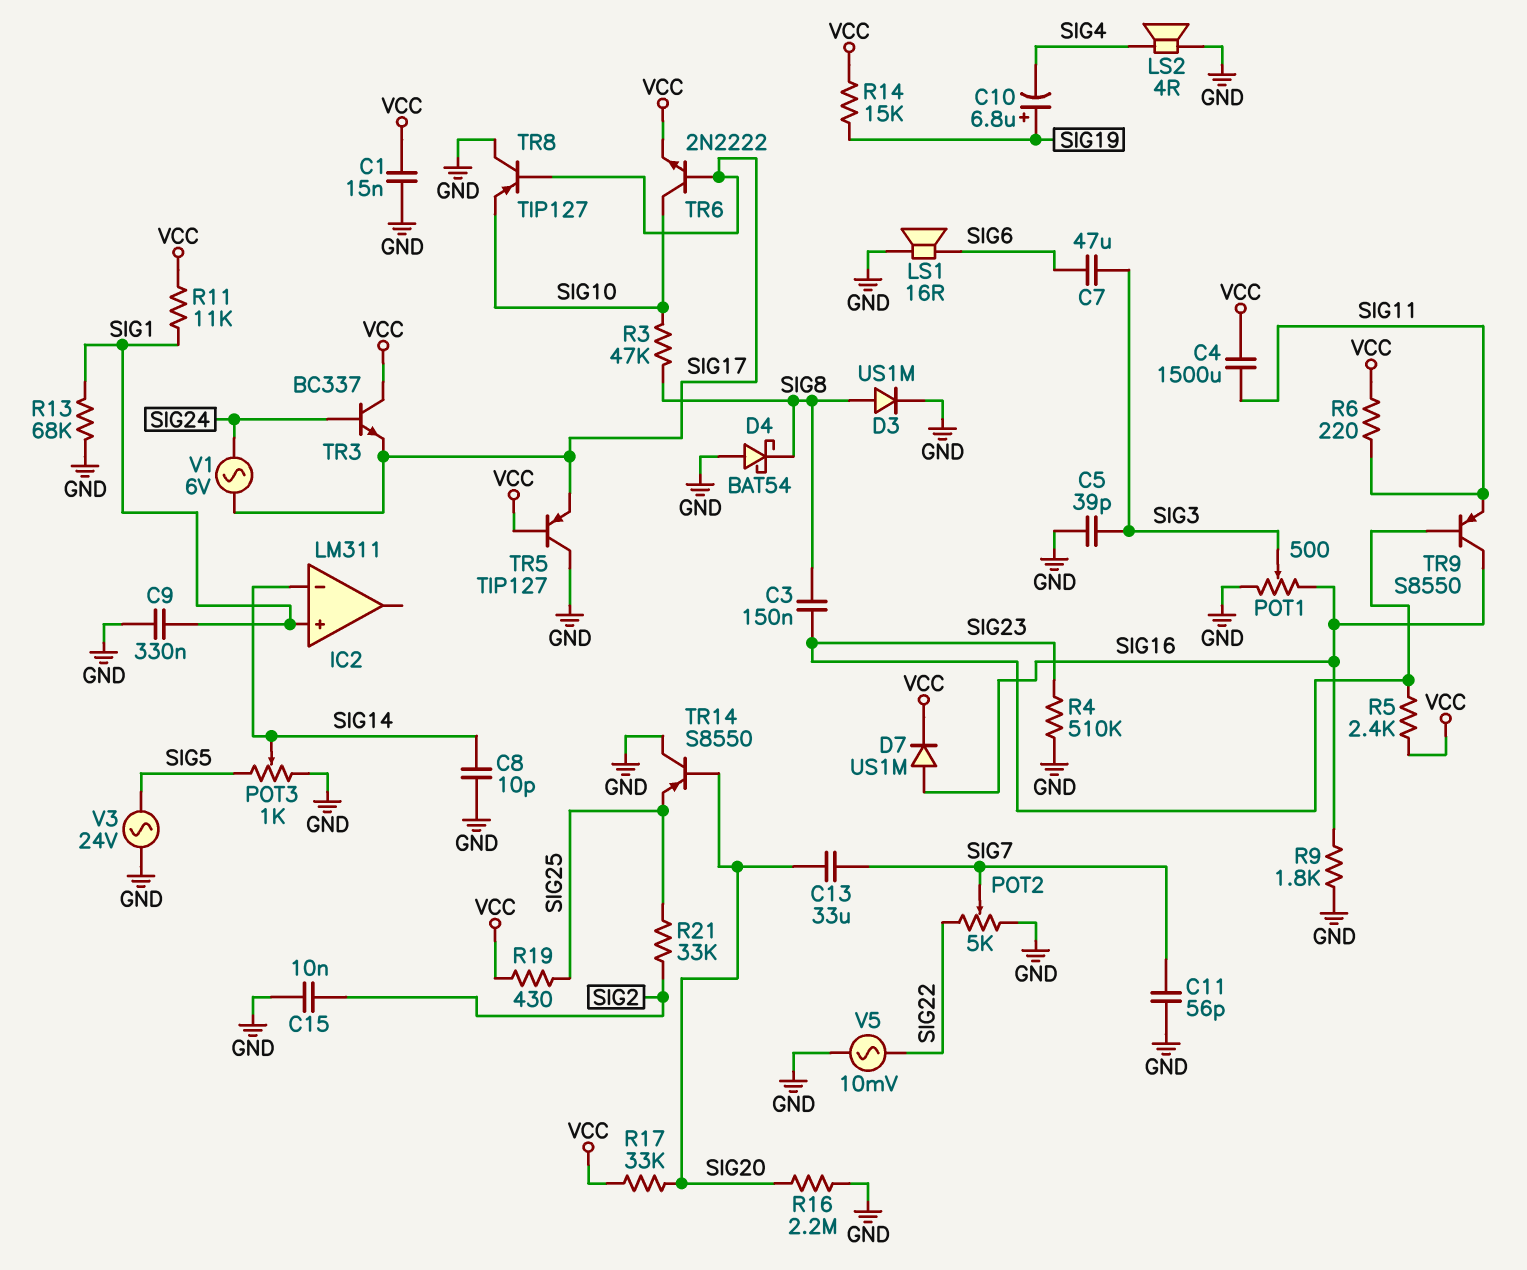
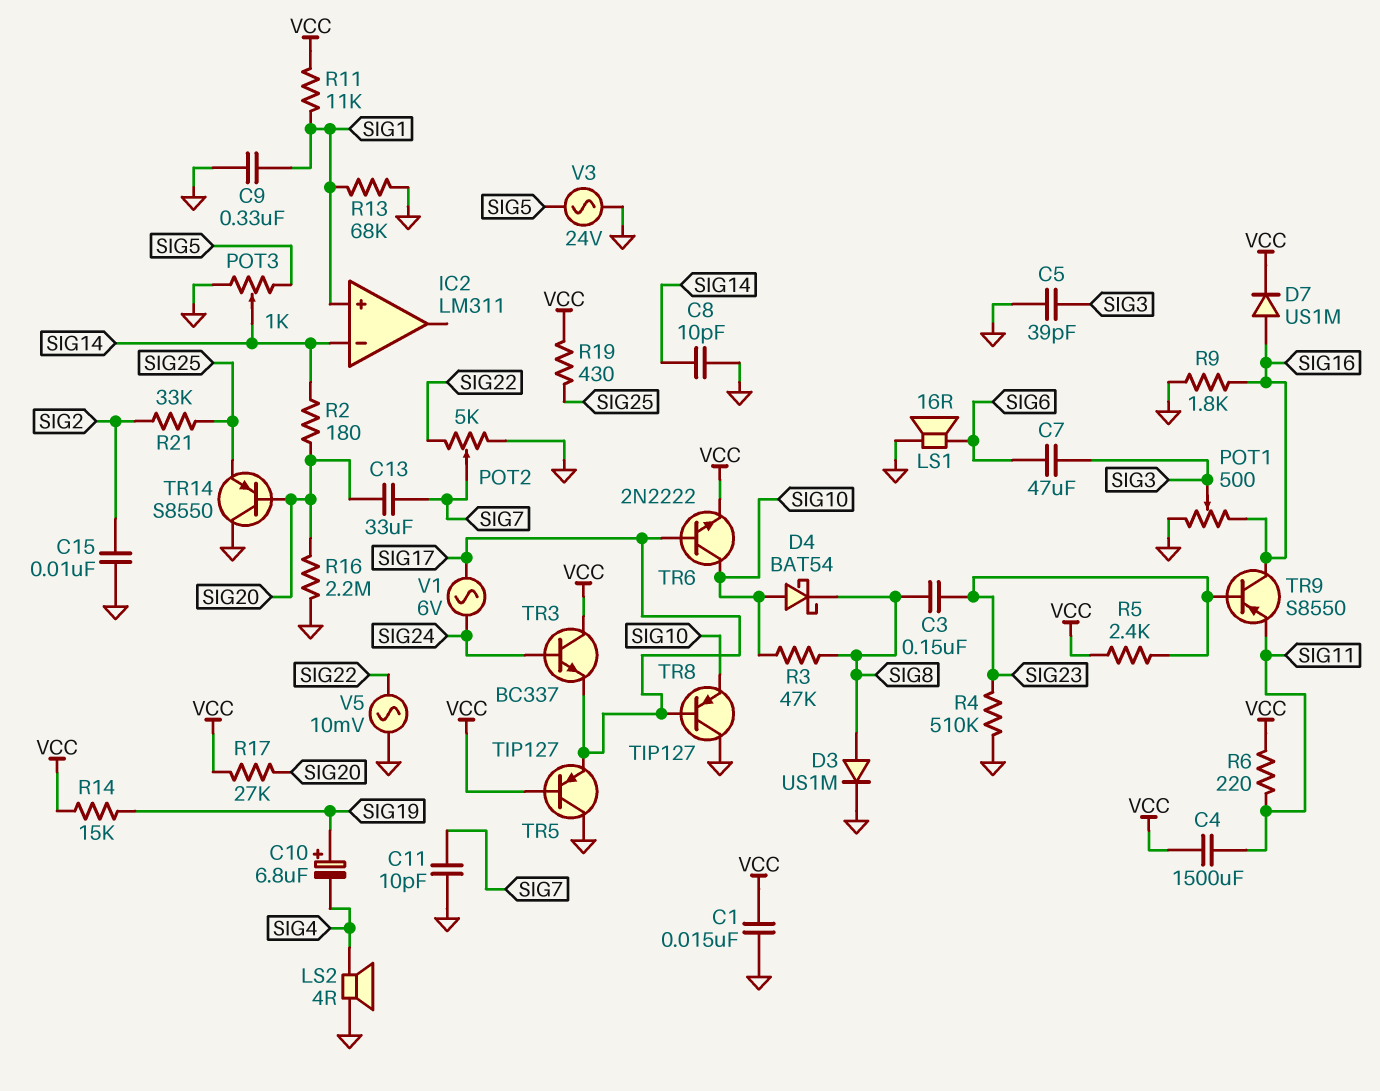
C11: 56pF (GND, SIG7) -> 10pF (GND, SIG7)
D4: schottky BAT54 (A GND, K SIG8) -> schottky BAT54 (A SIG10, K SIG8)
R2: none -> 180 (SIG14, SIG20)
R17: 33k (SIG20, VCC) -> 27k (SIG20, VCC)

